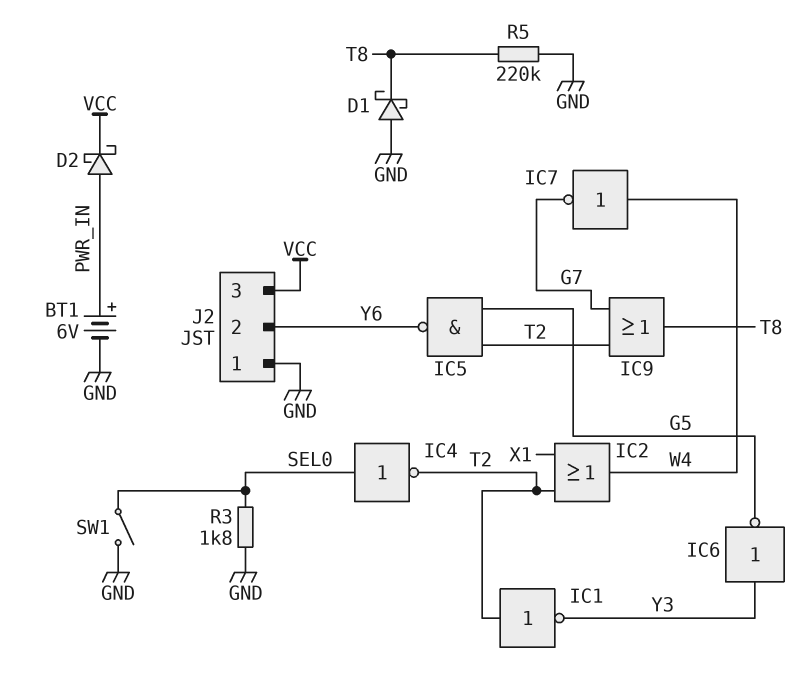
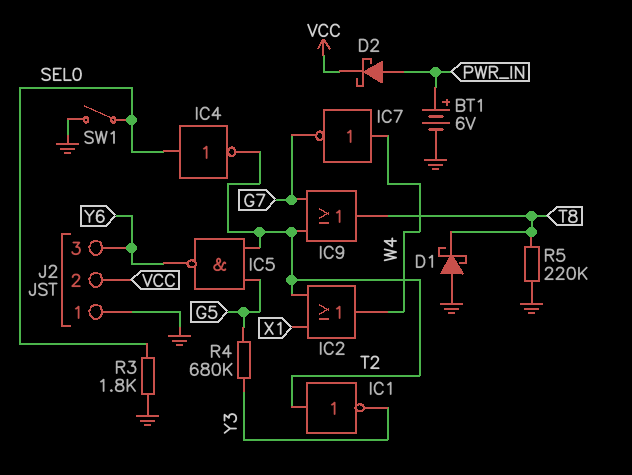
IC6: NOT (in Y3, out G5) -> none
J2 pin 2: Y6 -> VCC
J2 pin 3: VCC -> Y6
R4: none -> 680k (G5, Y3)

